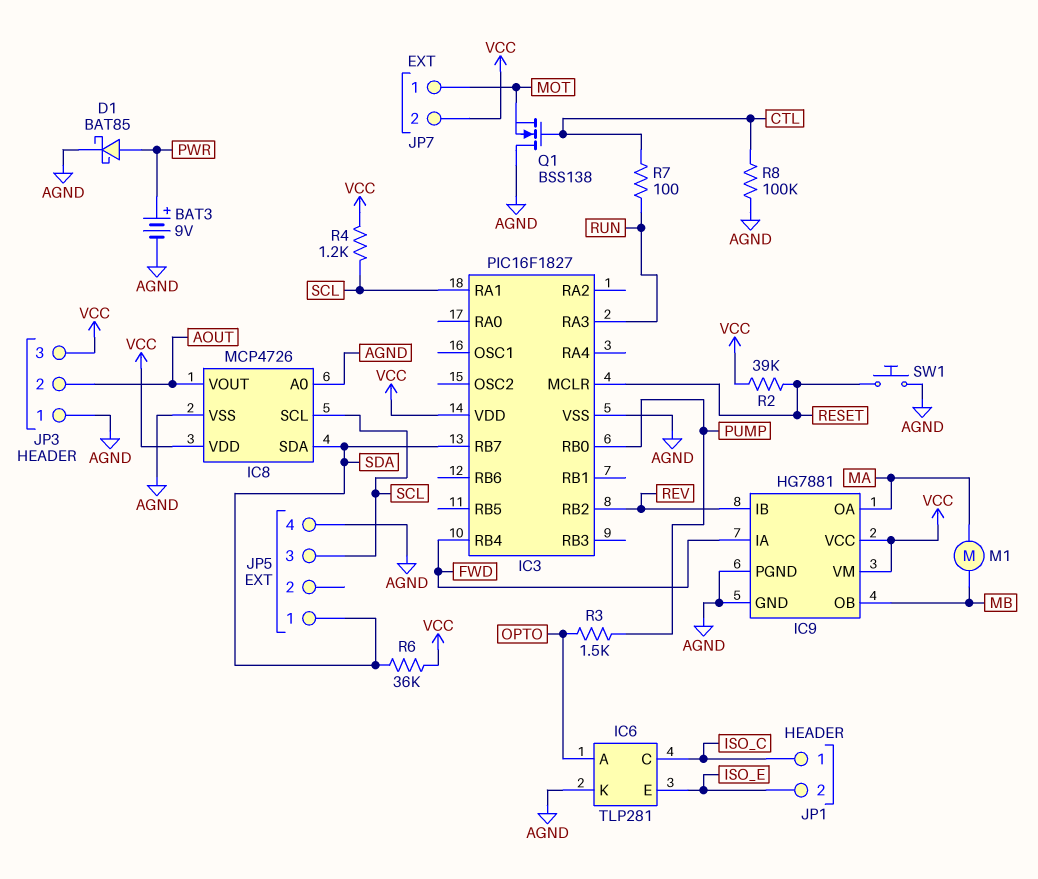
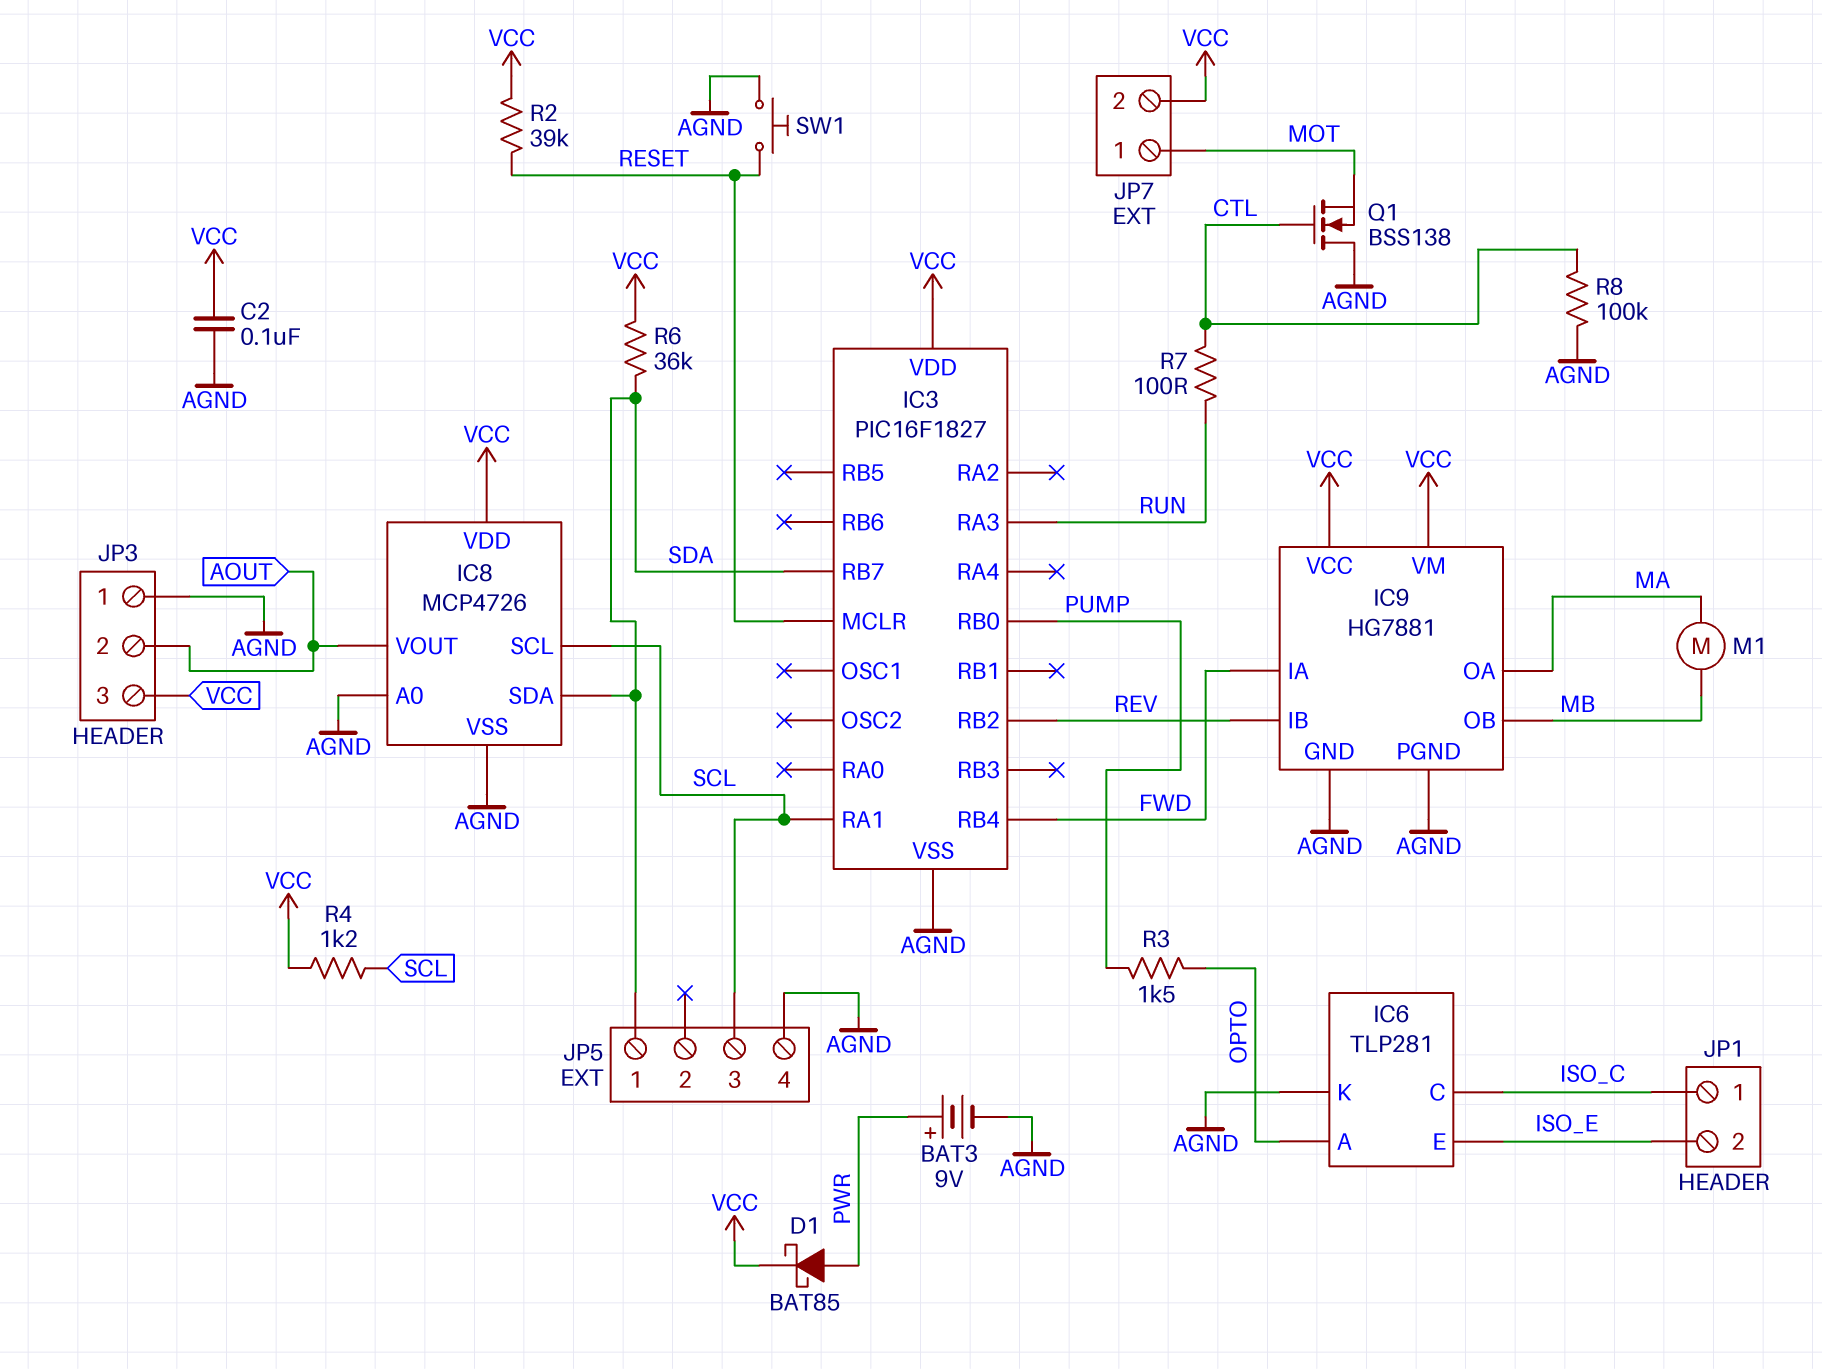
C2: none -> 100nF (AGND, VCC)
D1: schottky BAT85 (A PWR, K AGND) -> schottky BAT85 (A PWR, K VCC)

